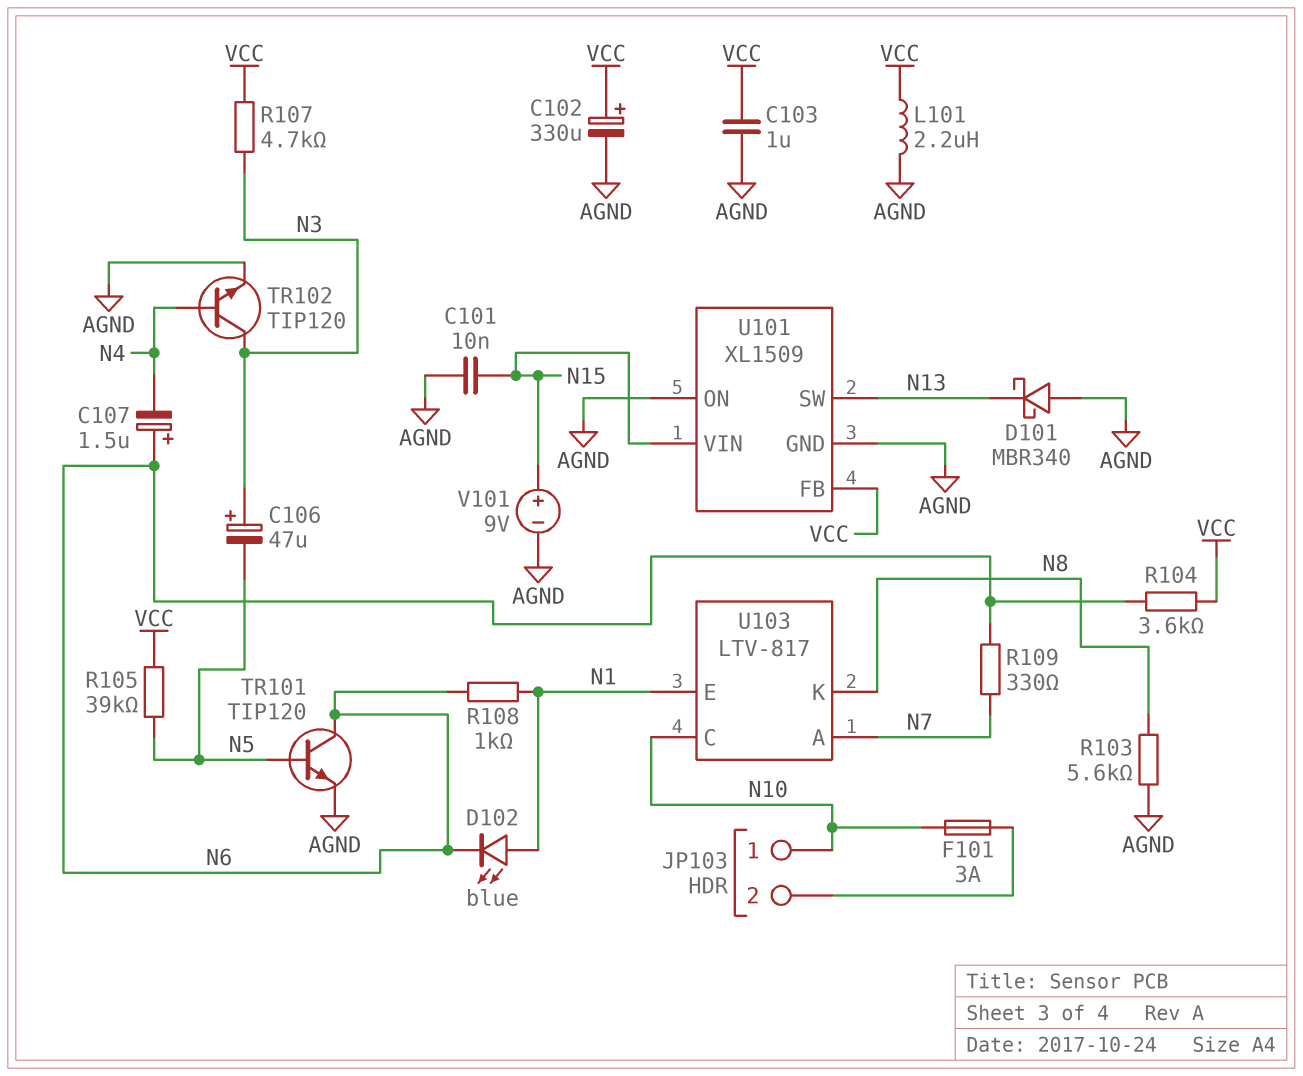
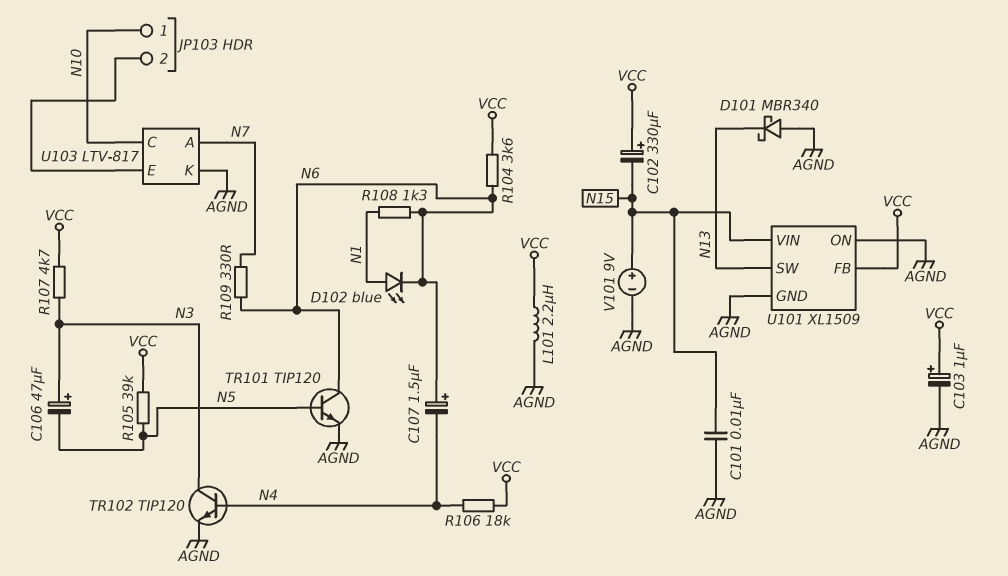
C102: 330uF (plus VCC, minus AGND) -> 330uF (plus VCC, minus N15)
C103: 1uF (AGND, VCC) -> 1uF (plus VCC, minus AGND)
F101: 3A (JP103/2, N10) -> none
R103: 5.6k (AGND, N8) -> none
R106: none -> 18k (N4, VCC)
R108: 1k (N1, N6) -> 1.3k (N1, N6)
U103 pin E: N1 -> JP103/2
U103 pin K: N8 -> AGND

